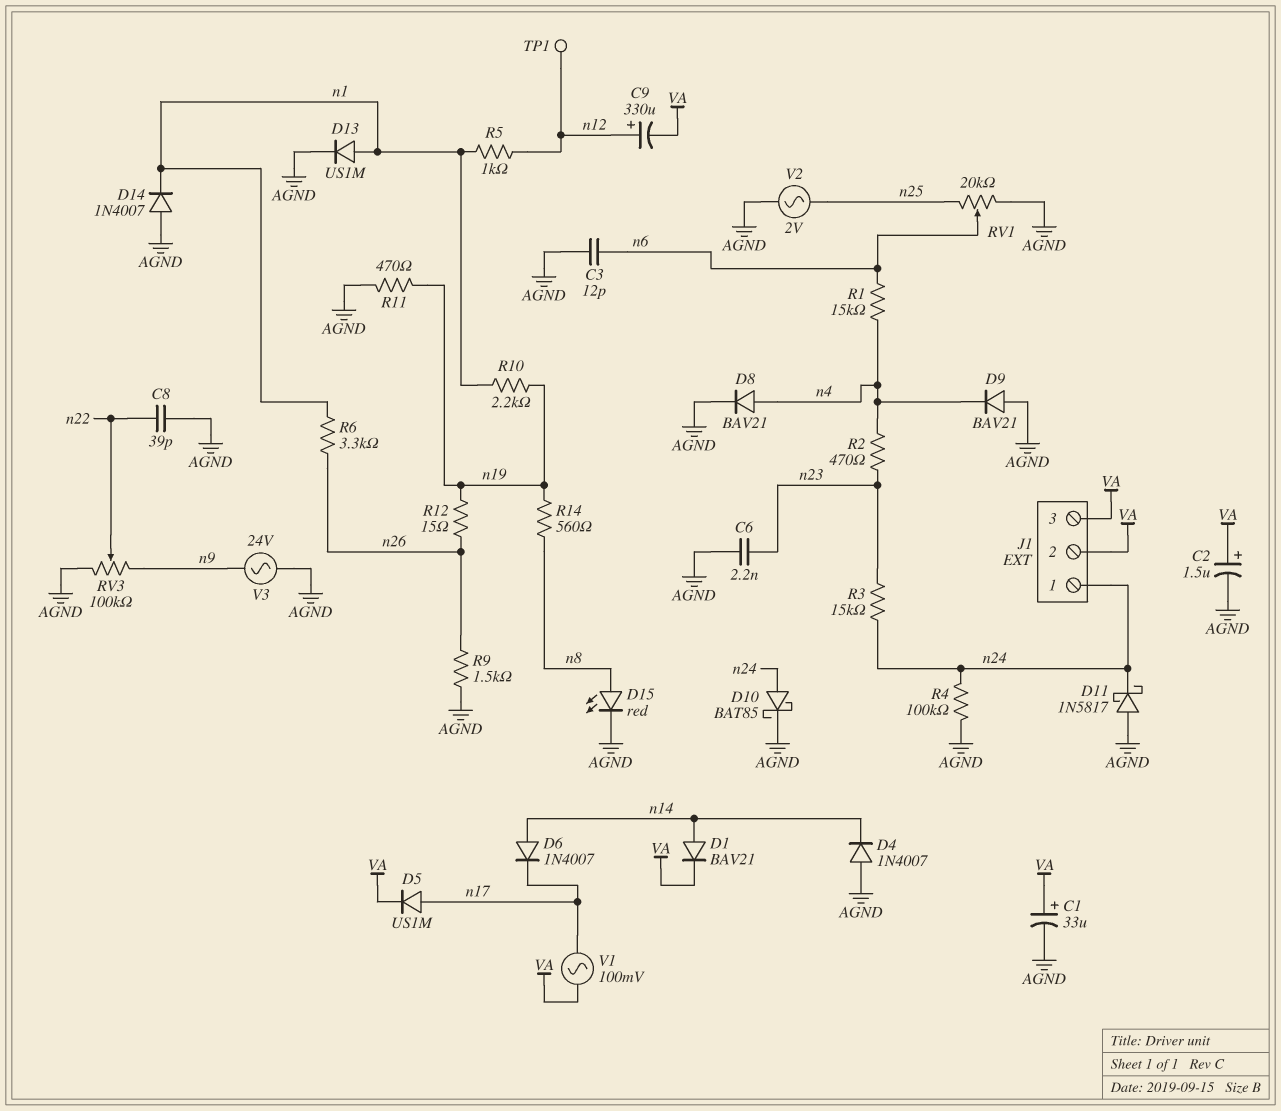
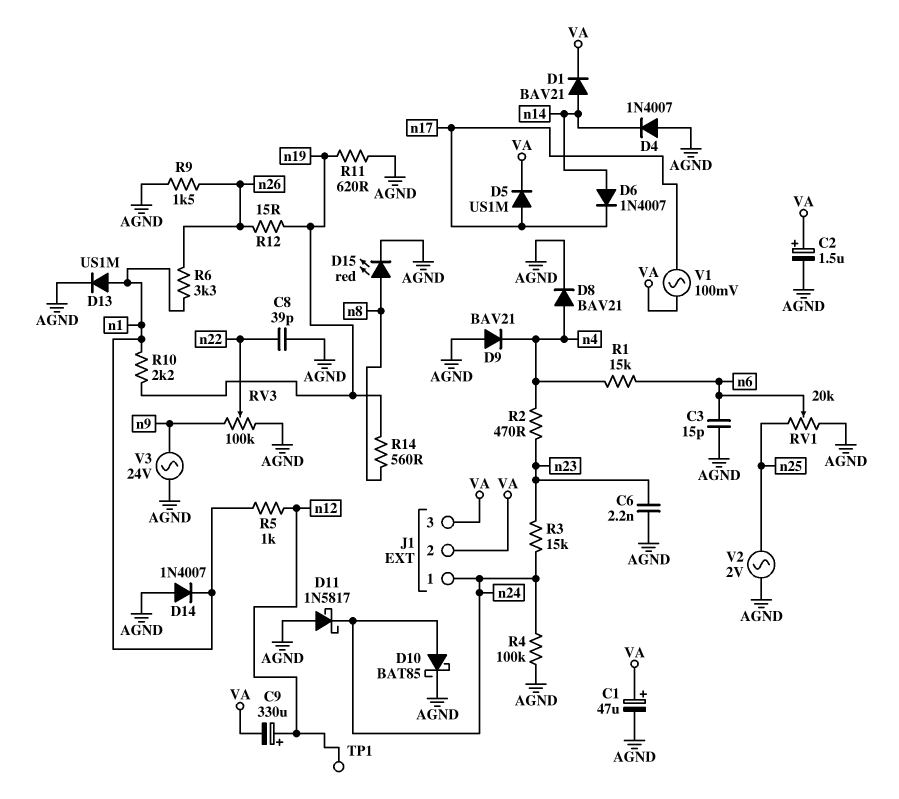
C1: 33uF (plus VA, minus AGND) -> 47uF (plus VA, minus AGND)
C3: 12pF (AGND, n6) -> 15pF (AGND, n6)
R11: 470 (AGND, n19) -> 620 (AGND, n19)

